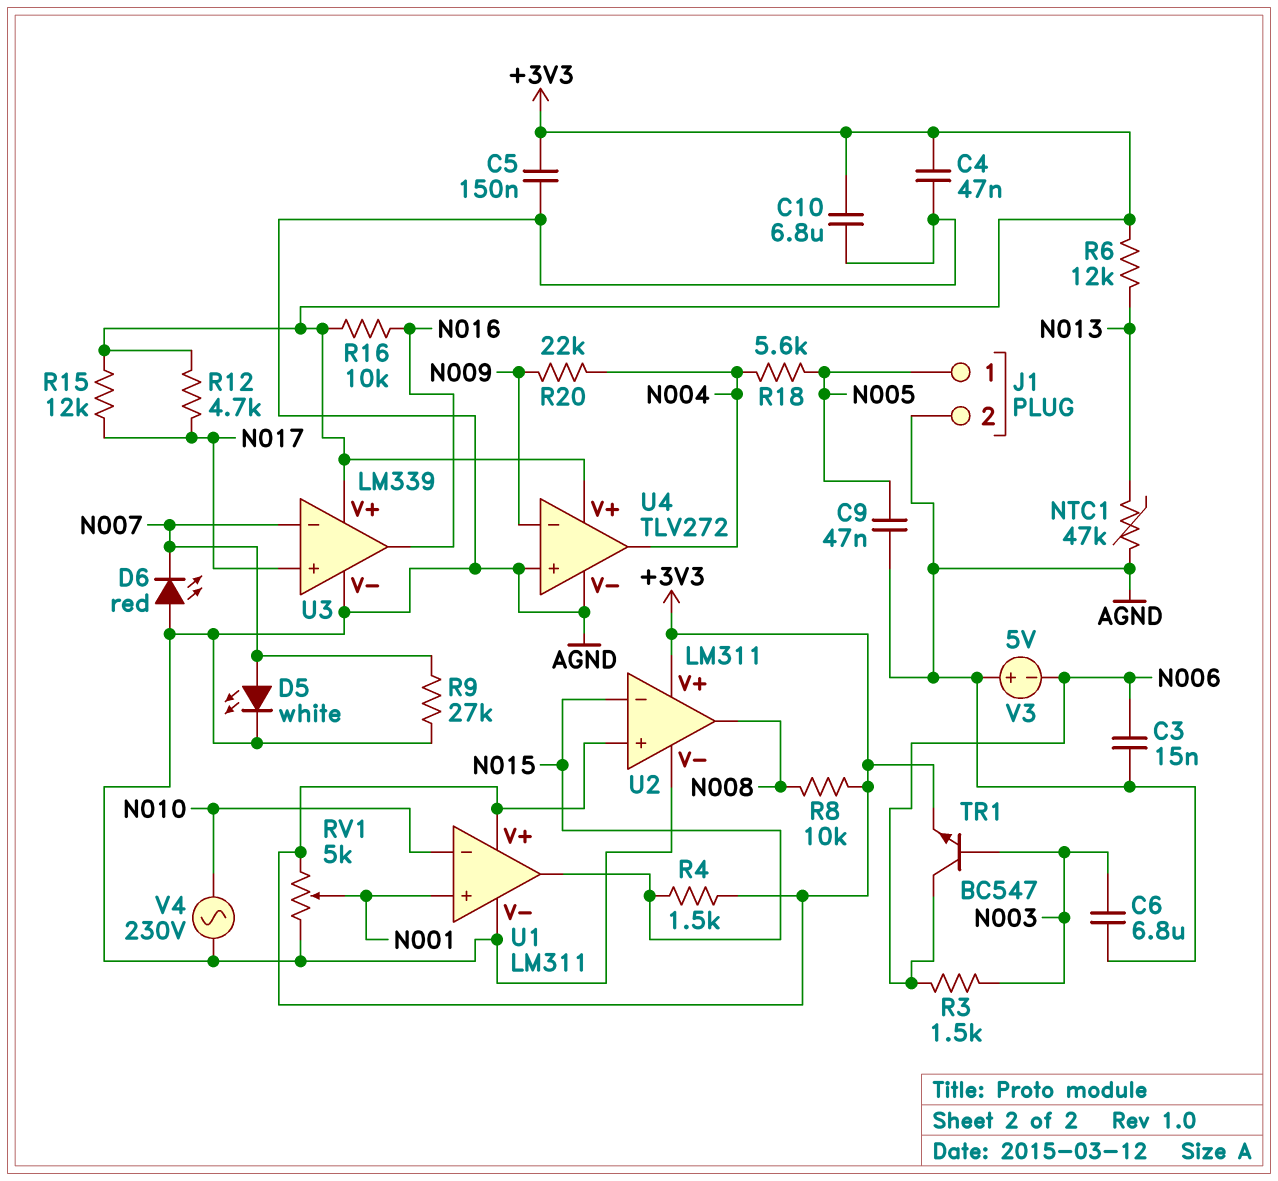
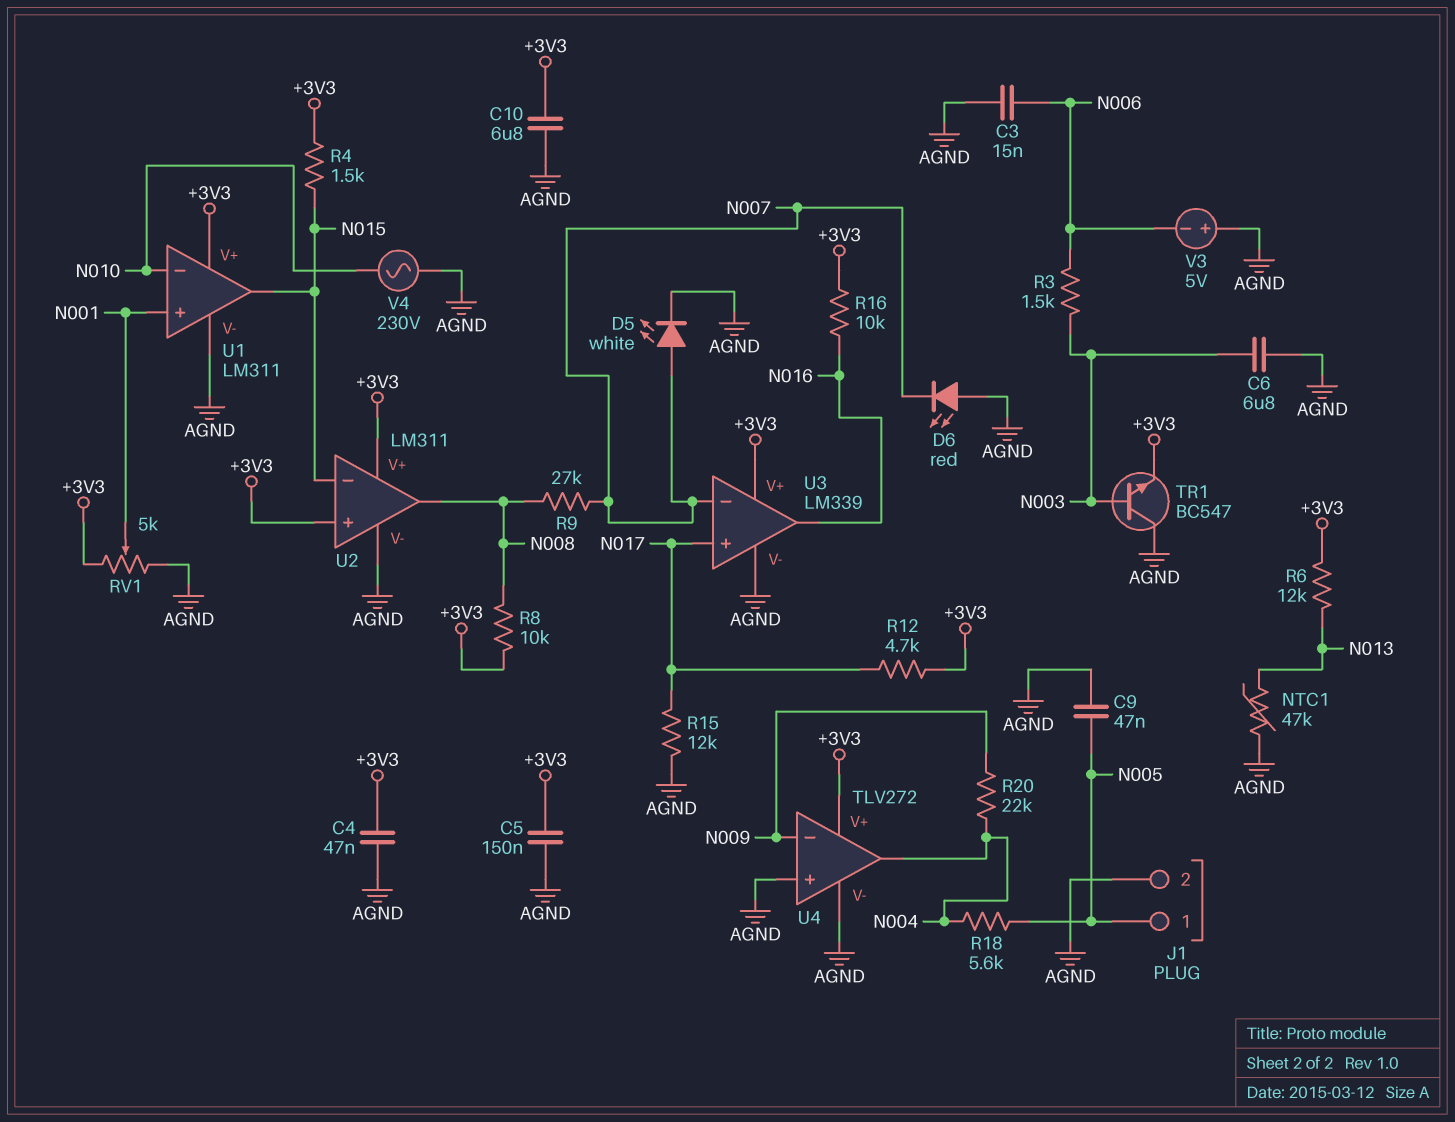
R9: 27k (AGND, N007) -> 27k (N007, N008)
R15: 12k (+3V3, N017) -> 12k (AGND, N017)
TR1: NPN BC547 (B N003, C N006, E +3V3) -> NPN BC547 (B N003, C AGND, E +3V3)

